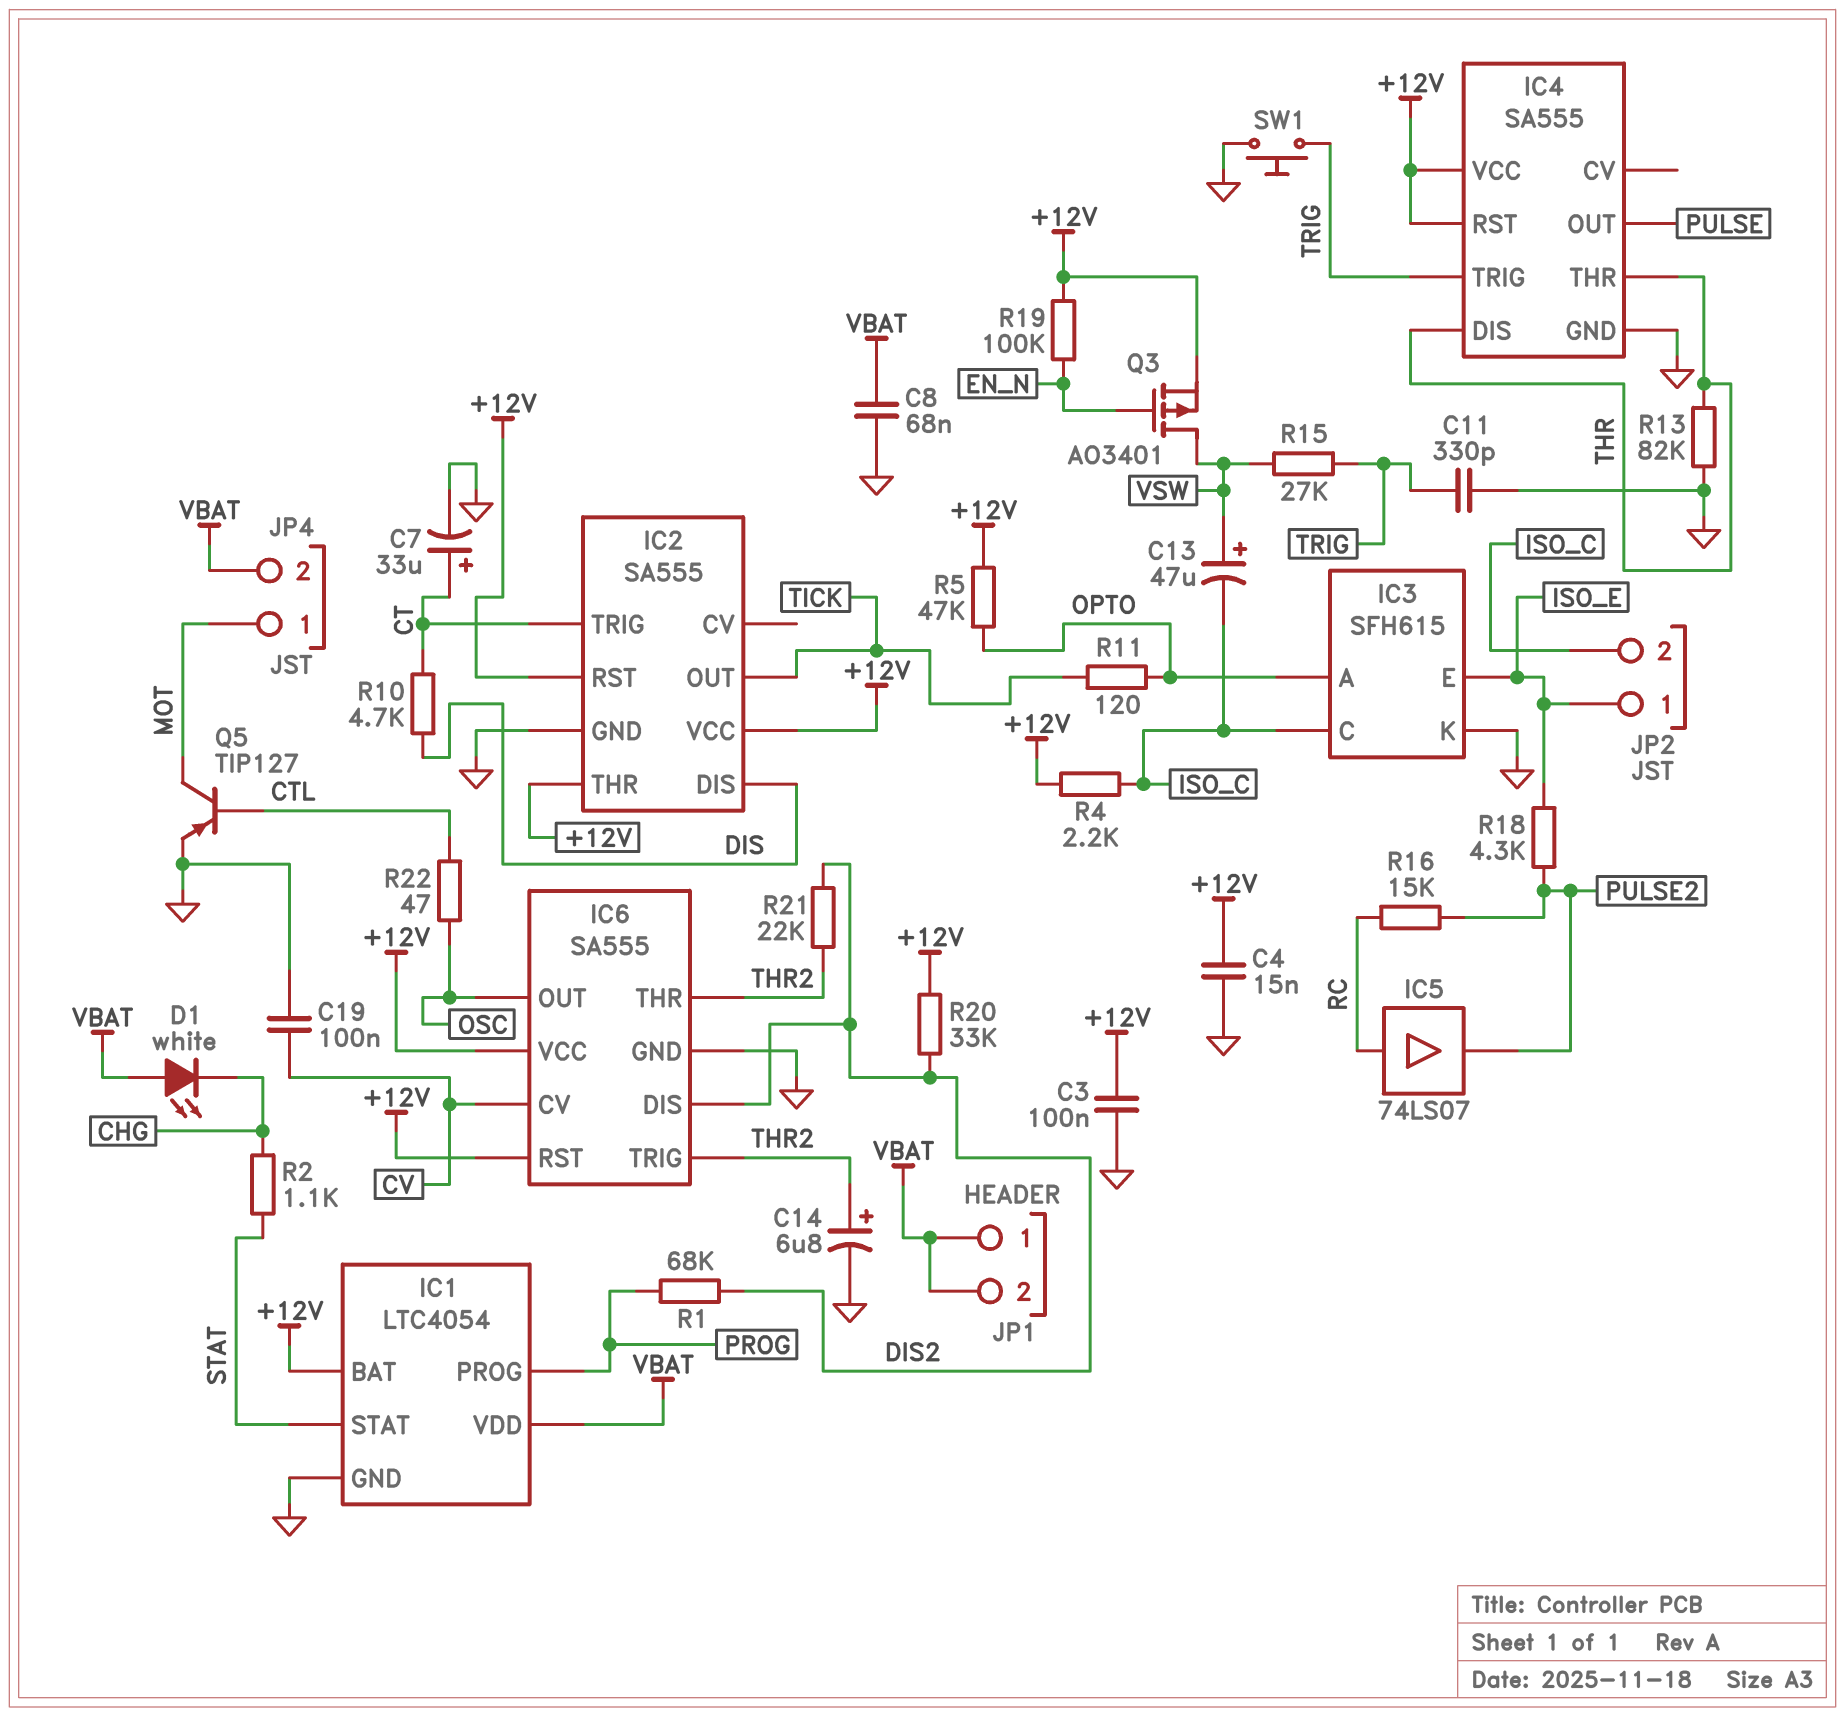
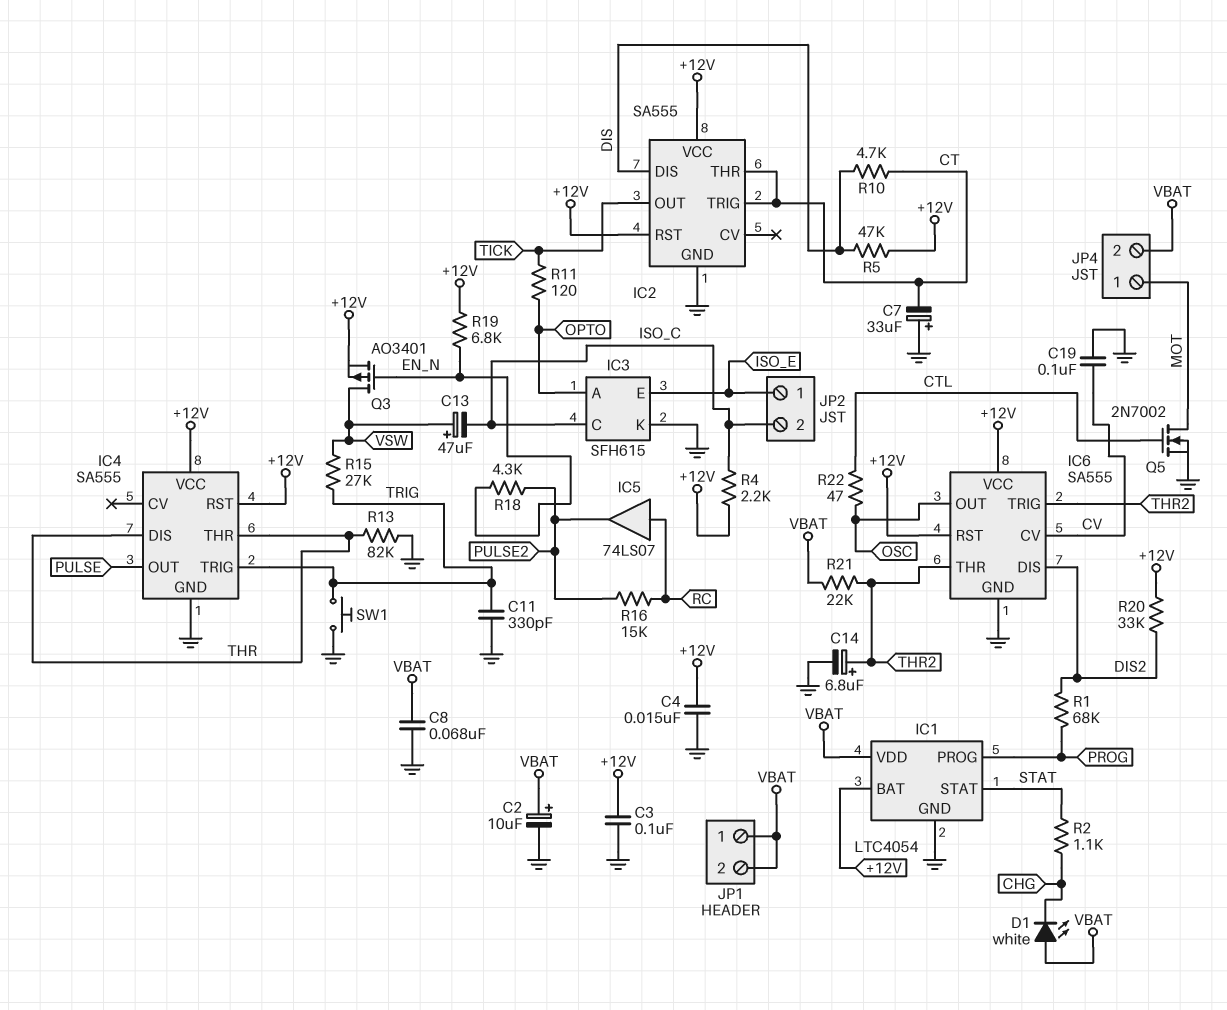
C2: none -> 10uF (plus VBAT, minus GND)
C7: 33uF (plus CT, minus GND) -> 33uF (plus GND, minus CT)
IC2 pin THR: +12V -> CT
Q5: PNP TIP127 (B CTL, C MOT, E GND) -> NMOS 2N7002 (G CTL, D MOT, S GND)
R5: 47k (+12V, OPTO) -> 47k (+12V, DIS)
R18: 4.3k (ISO_E, PULSE2) -> 4.3k (EN_N, PULSE2)
R19: 100k (+12V, EN_N) -> 6.8k (+12V, EN_N)
R21: 22k (DIS2, THR2) -> 22k (THR2, VBAT)

